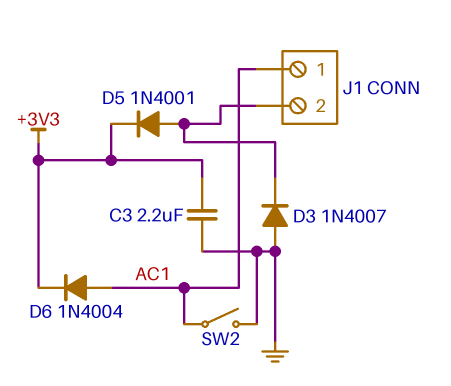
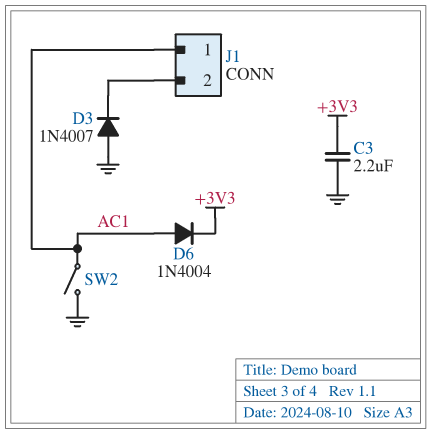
D5: diode 1N4001 (A J1/2, K +3V3) -> none

